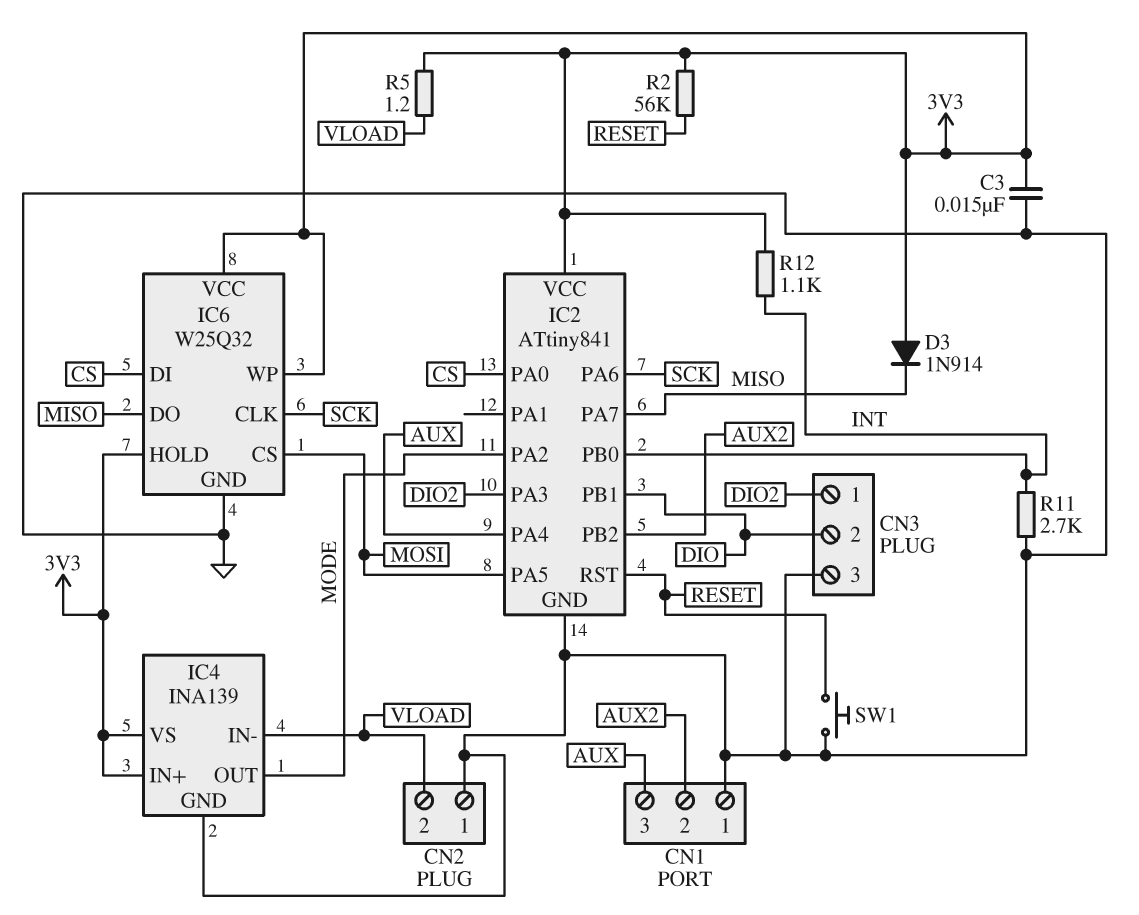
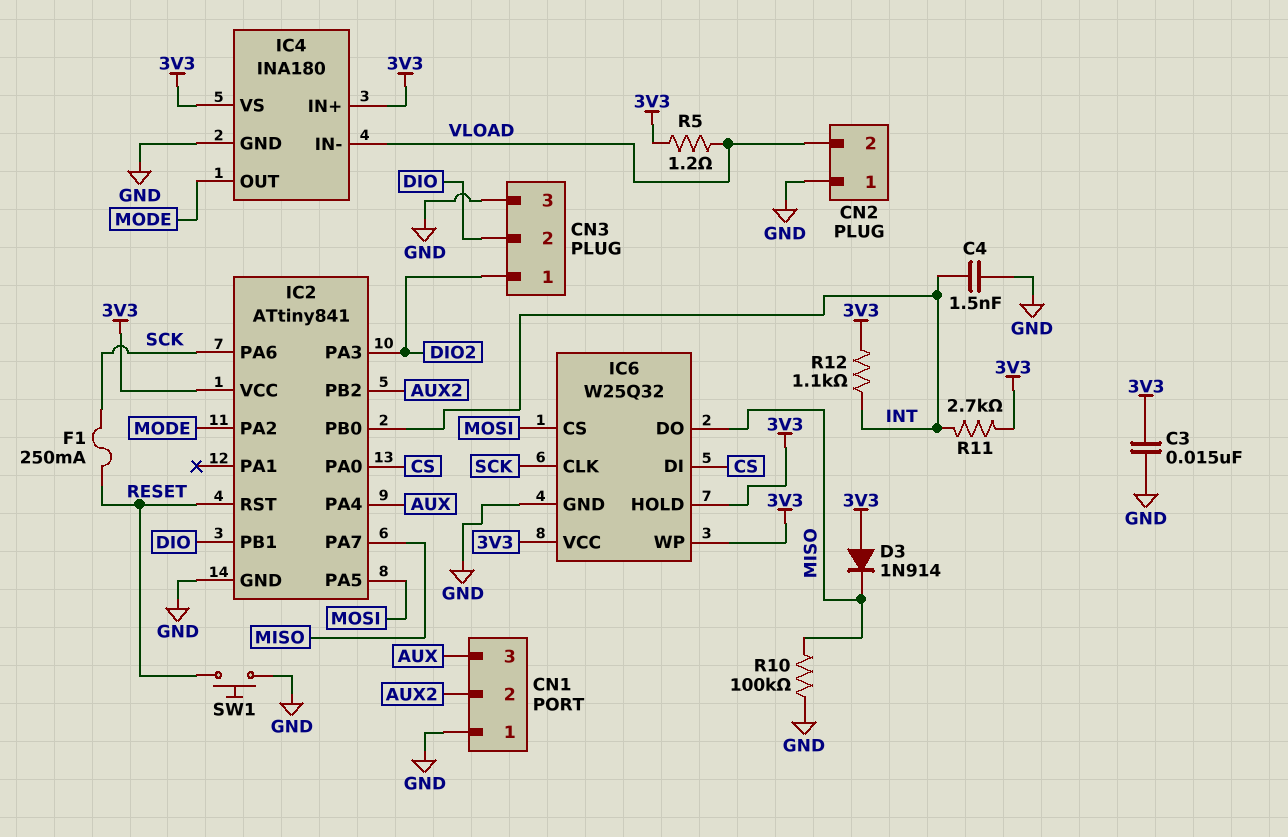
C4: none -> 1.5nF (GND, INT)
F1: none -> 250mA (RESET, SCK)
IC4: INA139 -> INA180
R2: 56k (3V3, RESET) -> none
R10: none -> 100k (GND, MISO)
R11: 2.7k (GND, INT) -> 2.7k (3V3, INT)

